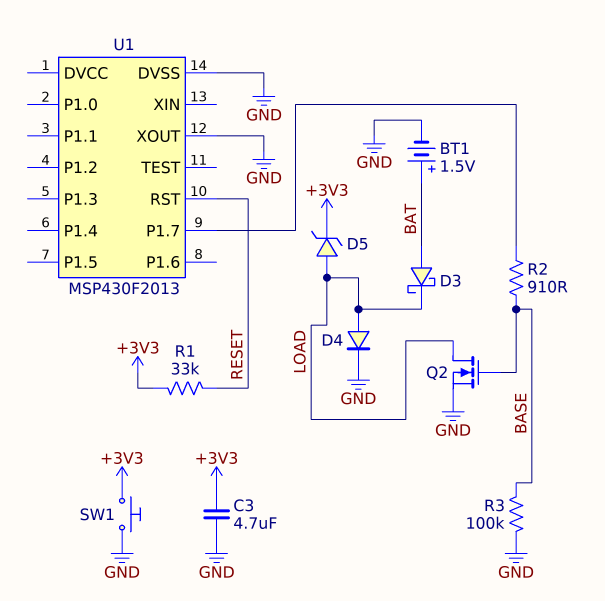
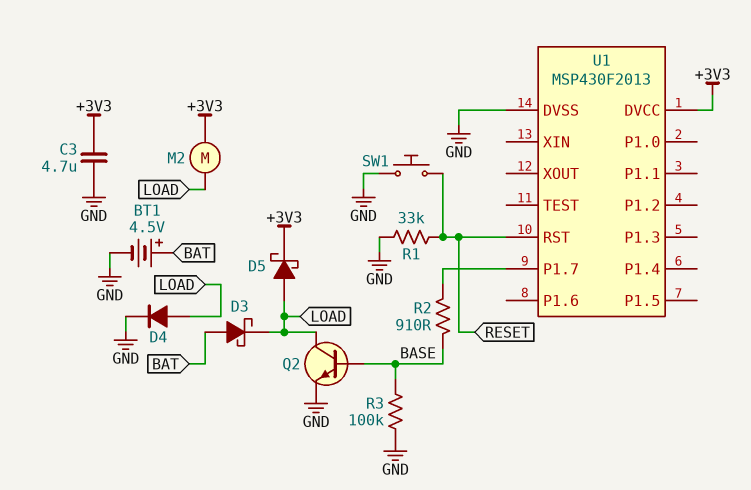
BT1: 1.5V (plus BAT, minus GND) -> 4.5V (plus BAT, minus GND)
D5: zener (A LOAD, K +3V3) -> schottky (A LOAD, K +3V3)
M2: none -> motor (+3V3, LOAD)
Q2: NMOS (G BASE, D LOAD, S GND) -> NPN (B BASE, C LOAD, E GND)
R1: 33k (+3V3, RESET) -> 33k (GND, RESET)
SW1: button (+3V3, GND) -> button (GND, RESET)
U1 pin DVCC: none -> +3V3
U1 pin XOUT: GND -> none

